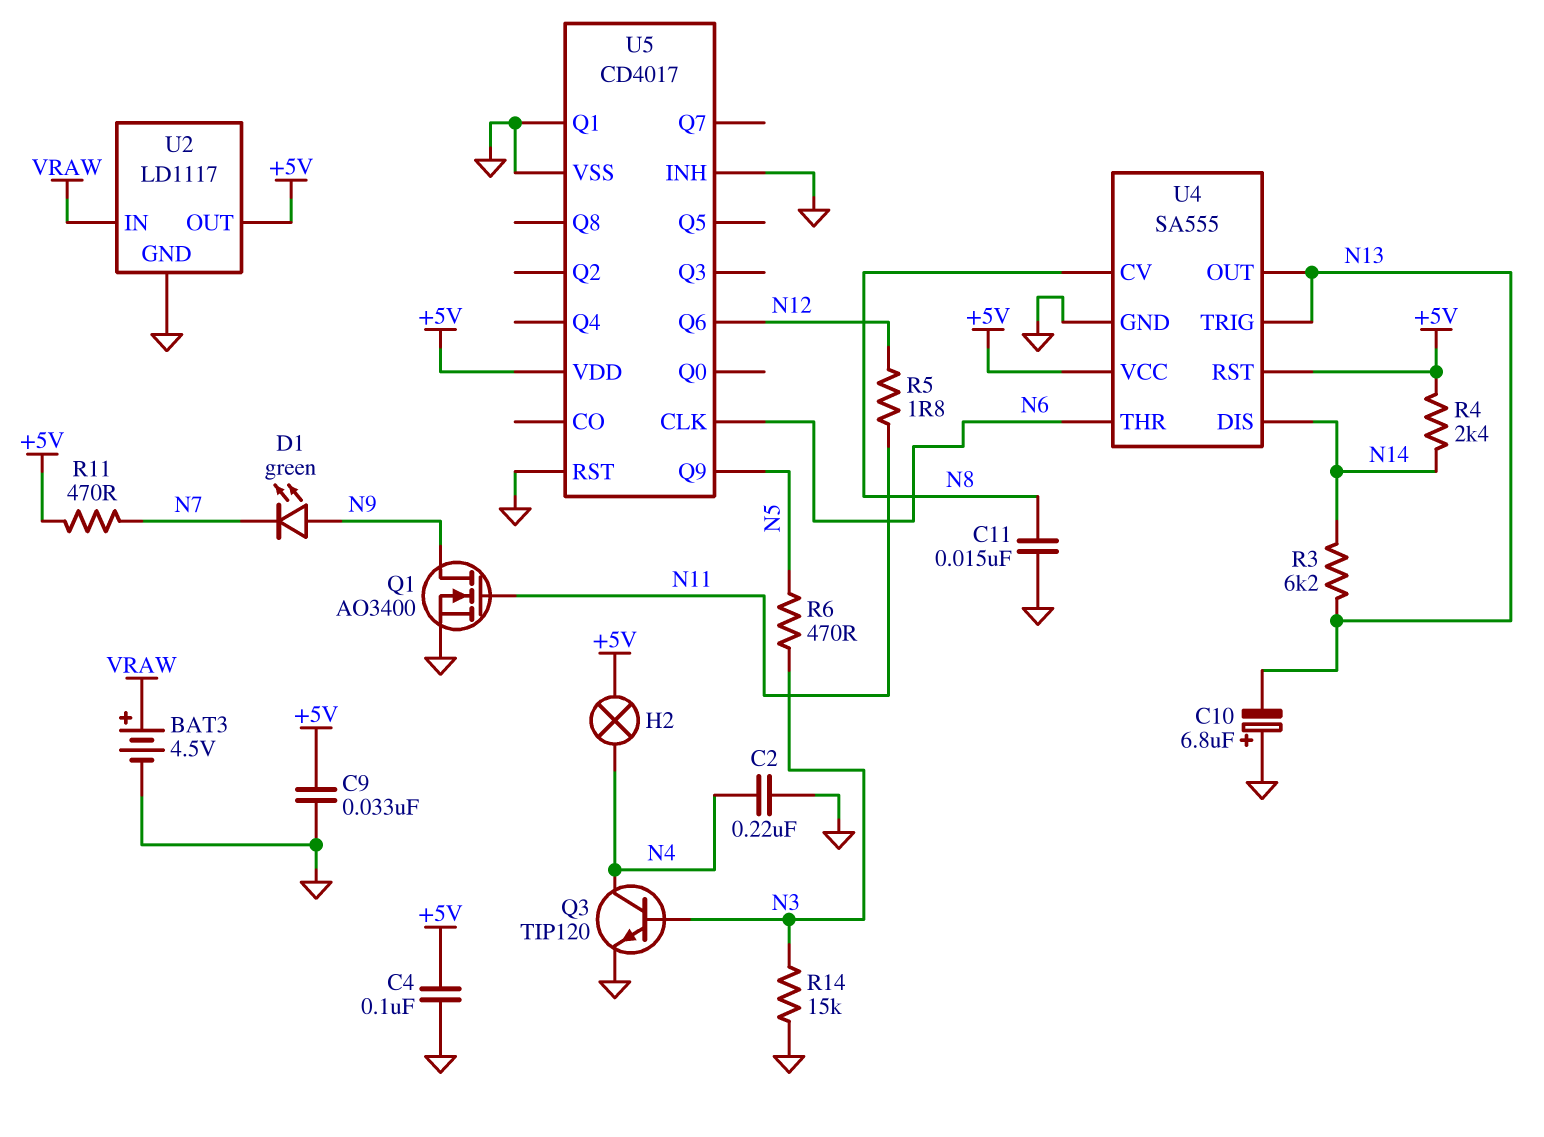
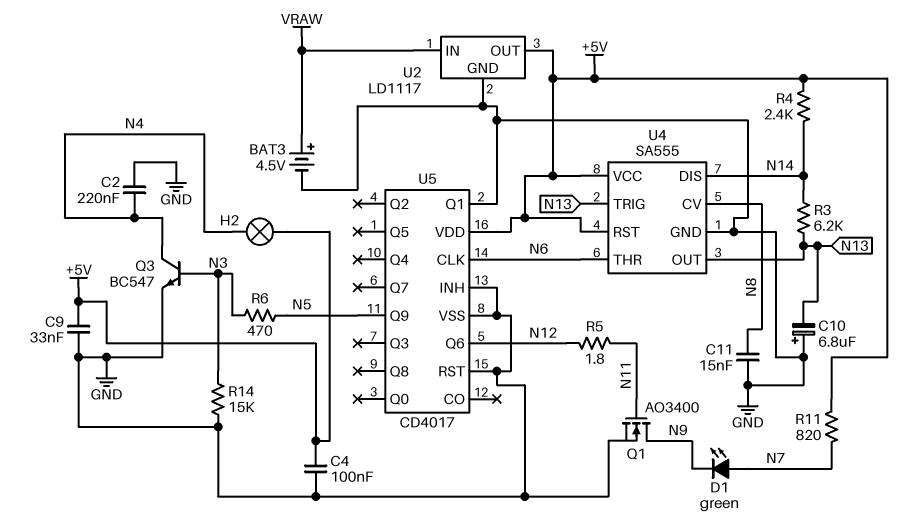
D1: LED green (A N9, K N7) -> LED green (A N7, K N9)
Q3: NPN TIP120 (B N3, C N4, E GND) -> NPN BC547 (B N3, C N4, E GND)
R11: 470 (+5V, N7) -> 820 (+5V, N7)

